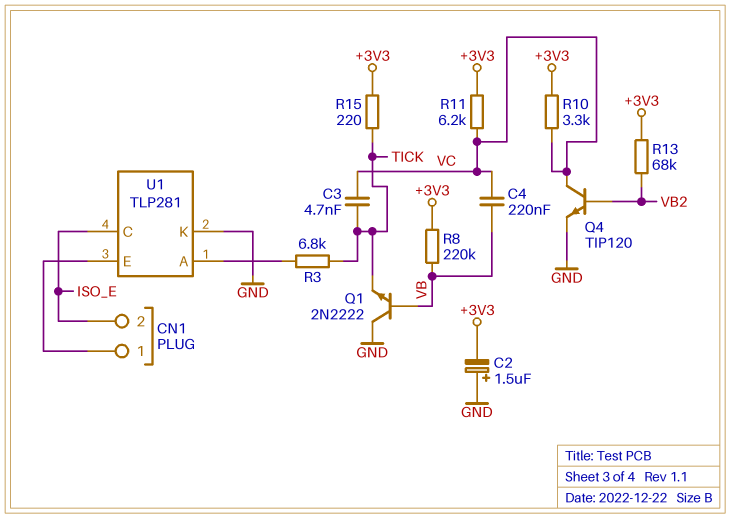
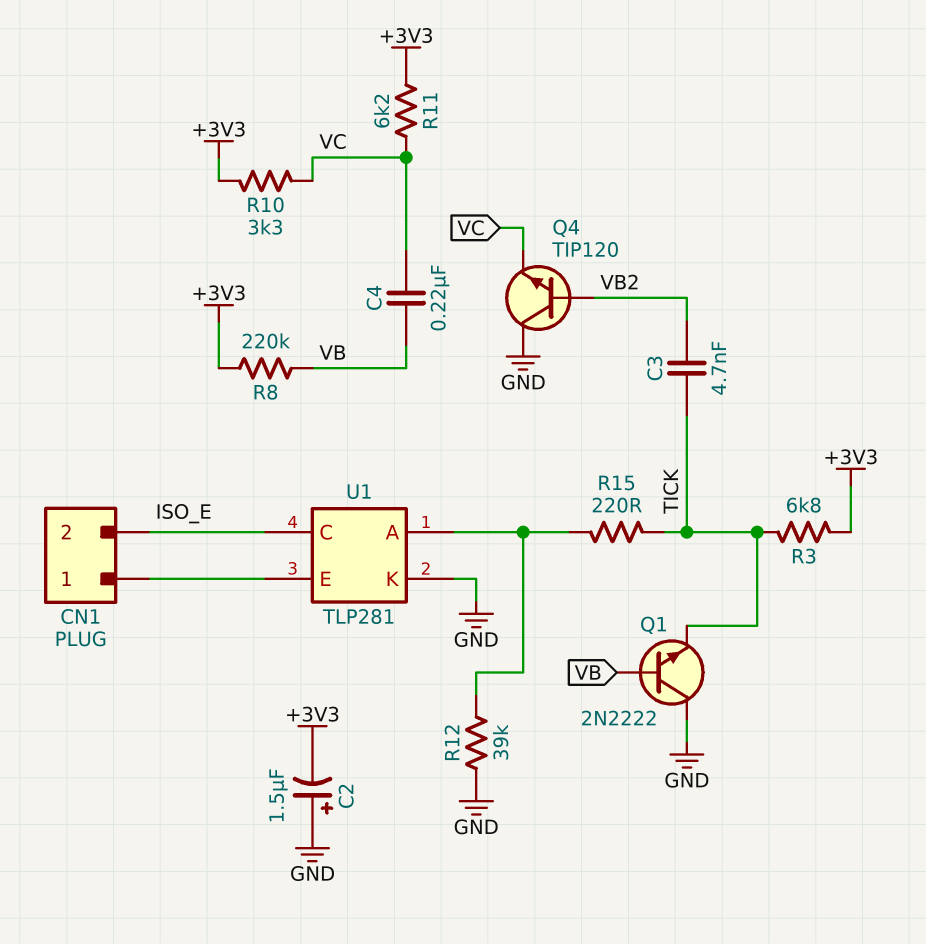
C3: 4.7nF (TICK, VC) -> 4.7nF (TICK, VB2)
Q4: NPN TIP120 (B VB2, C VC, E GND) -> NPN TIP120 (B VB2, C GND, E VC)
R3: 6.8k (TICK, U1/A) -> 6.8k (+3V3, TICK)
R12: none -> 39k (GND, U1/A)
R13: 68k (+3V3, VB2) -> none
R15: 220 (+3V3, TICK) -> 220 (TICK, U1/A)

